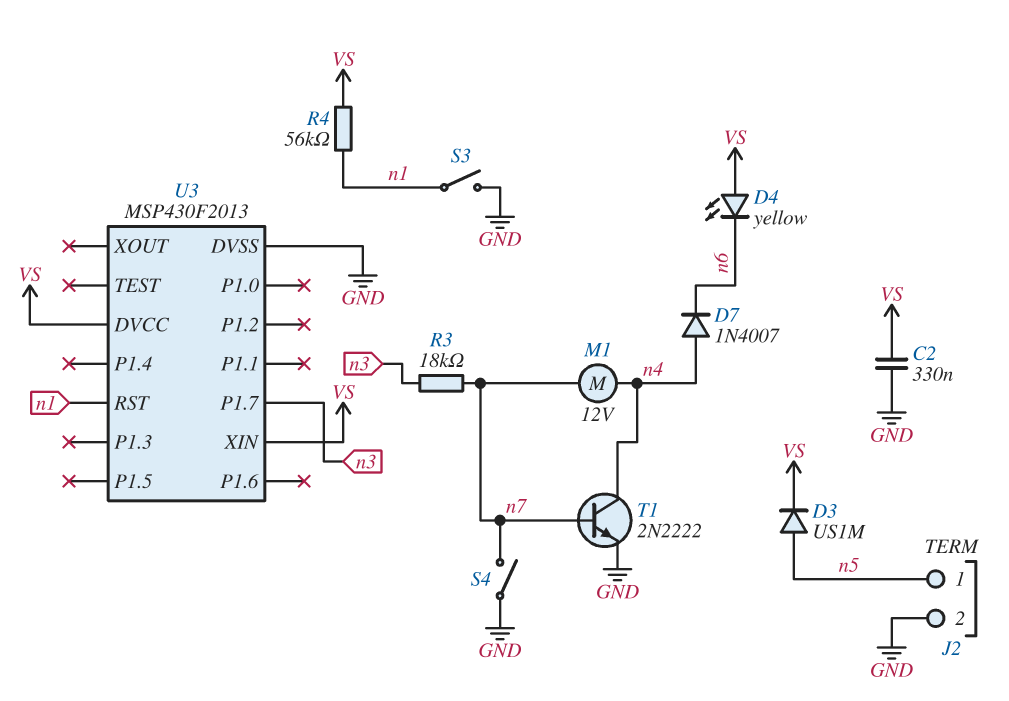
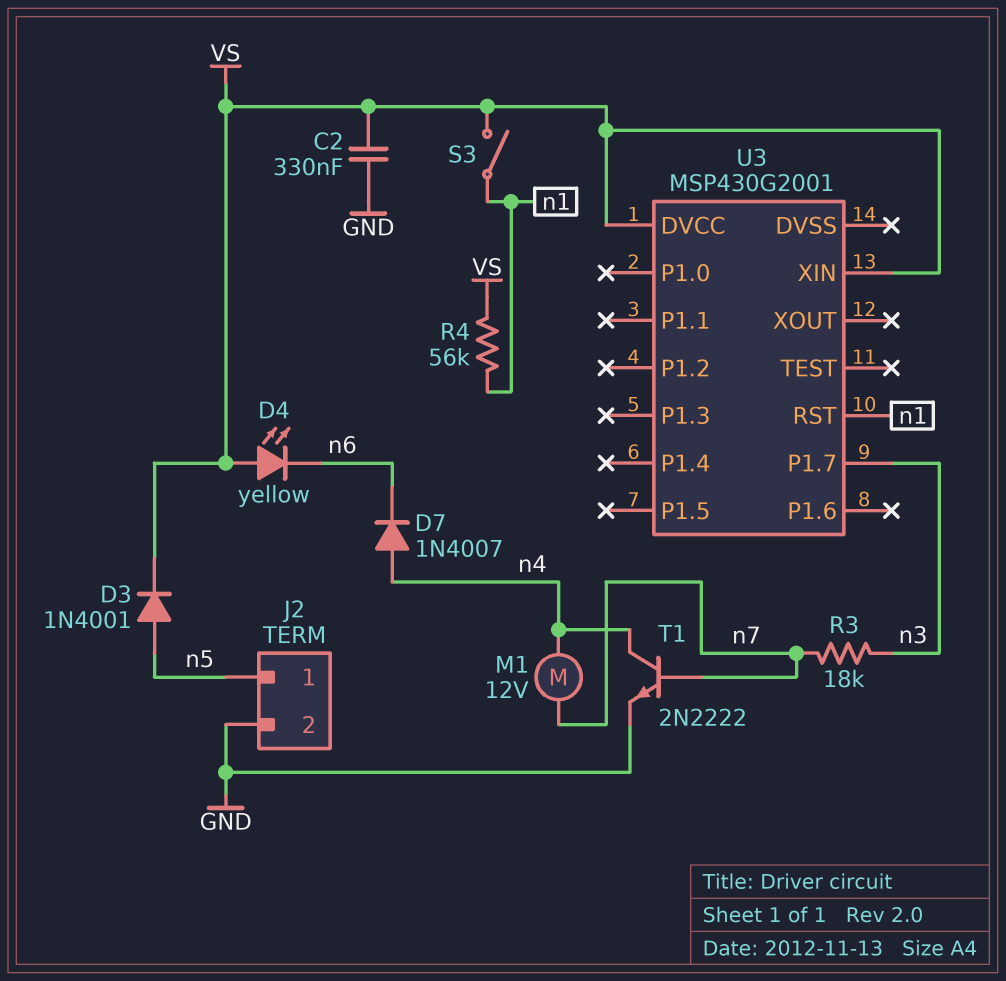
D3: diode US1M (A n5, K VS) -> diode 1N4001 (A n5, K VS)
S3: switch (GND, n1) -> switch (VS, n1)
S4: switch (GND, n7) -> none
U3: MSP430F2013 -> MSP430G2001
U3 pin DVSS: GND -> none

